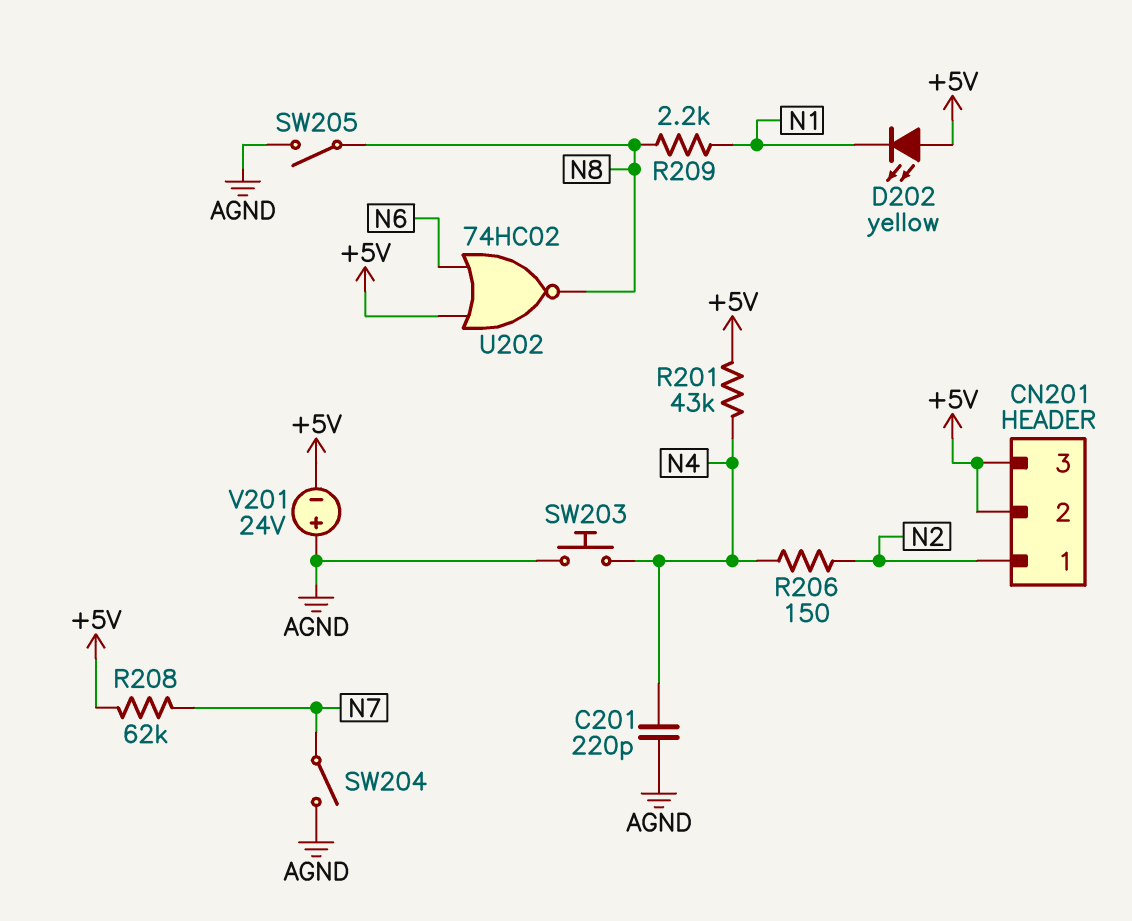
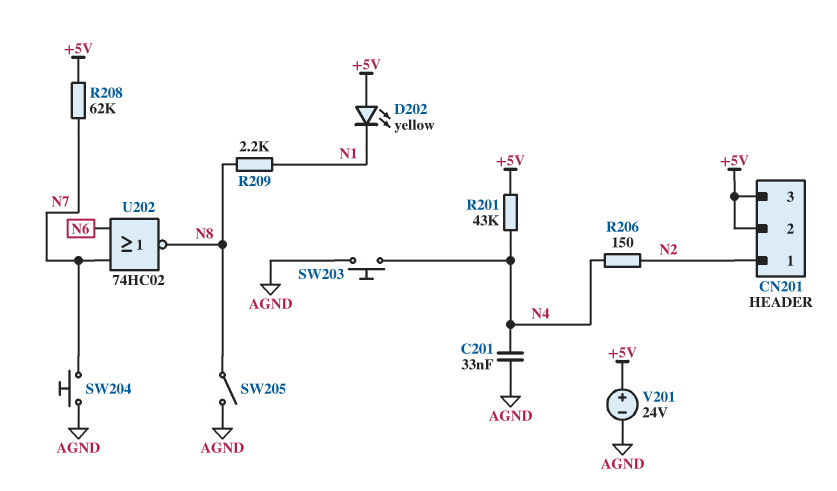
C201: 220pF (AGND, N4) -> 33nF (AGND, N4)
SW204: switch (AGND, N7) -> button (AGND, N7)
U202: NOR 74HC02 (in +5V, in N6, out N8) -> NOR 74HC02 (in N6, in N7, out N8)
V201: 24V (plus AGND, minus +5V) -> 24V (plus +5V, minus AGND)

